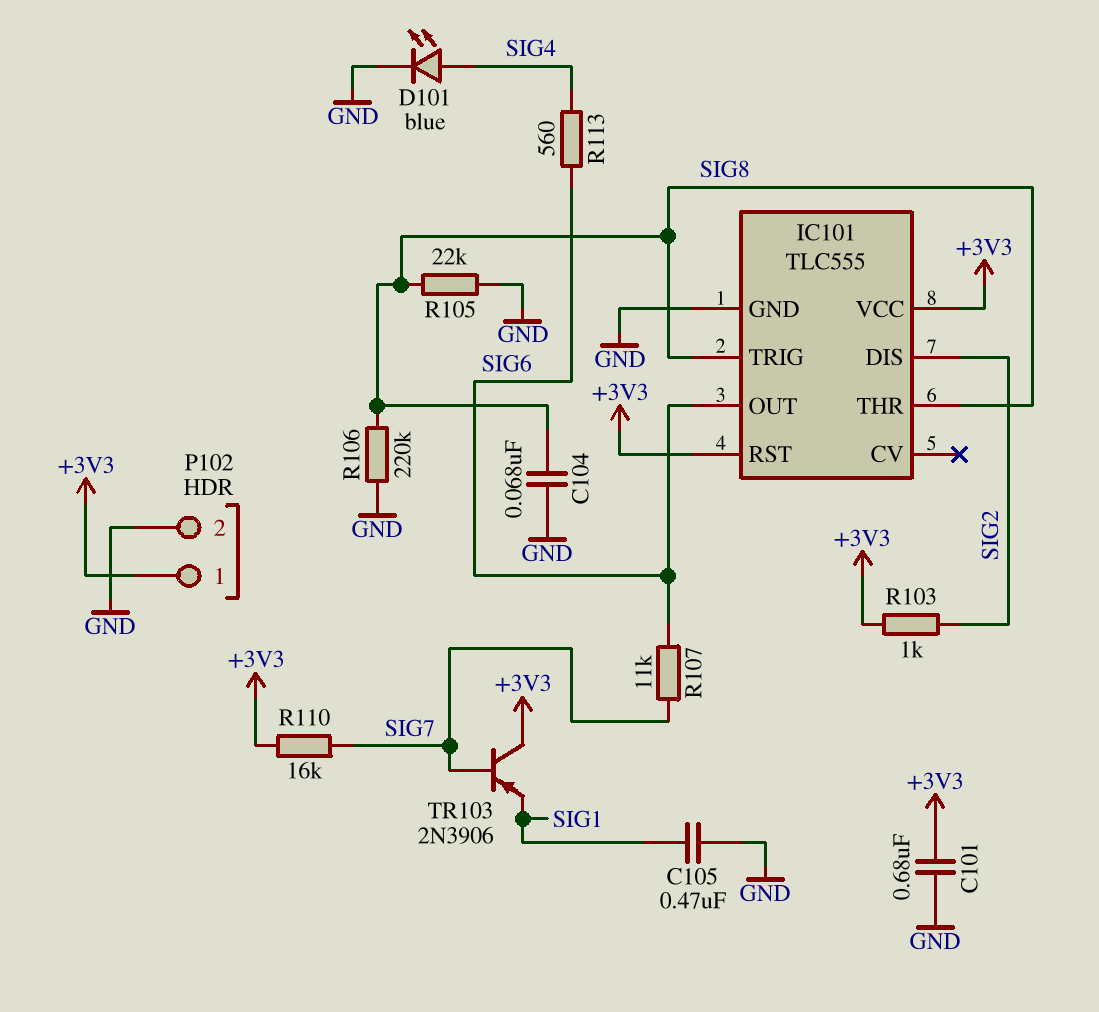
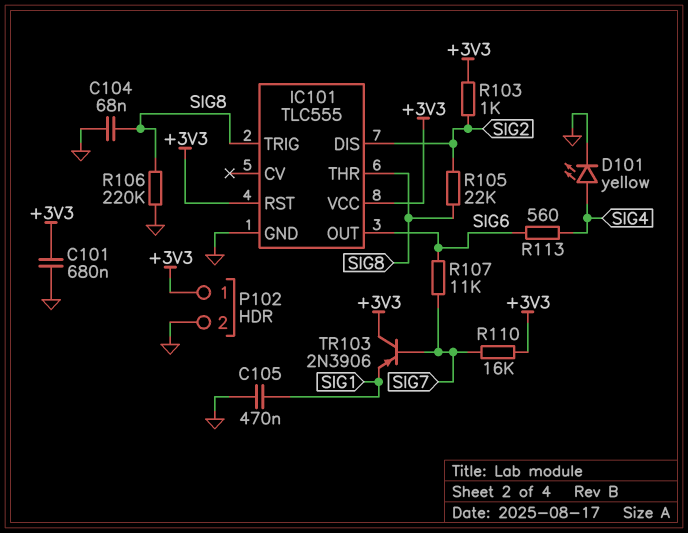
D101: LED blue (A SIG4, K GND) -> LED yellow (A SIG4, K GND)
R105: 22k (GND, SIG8) -> 22k (SIG2, SIG8)

